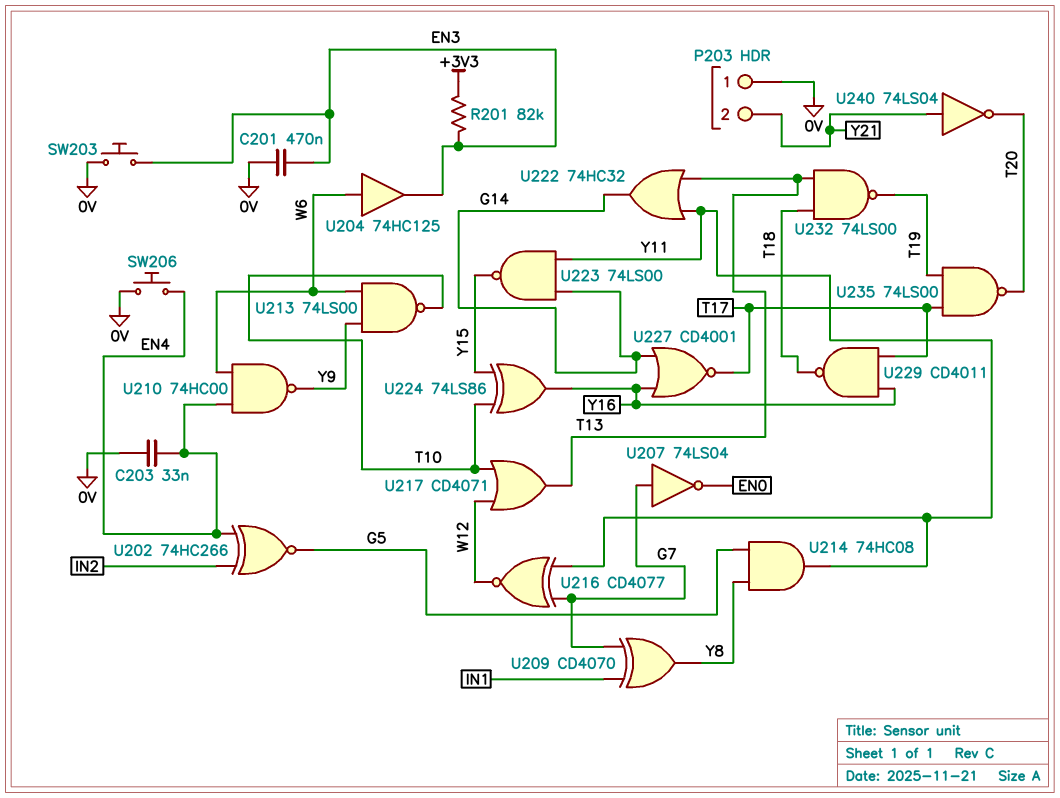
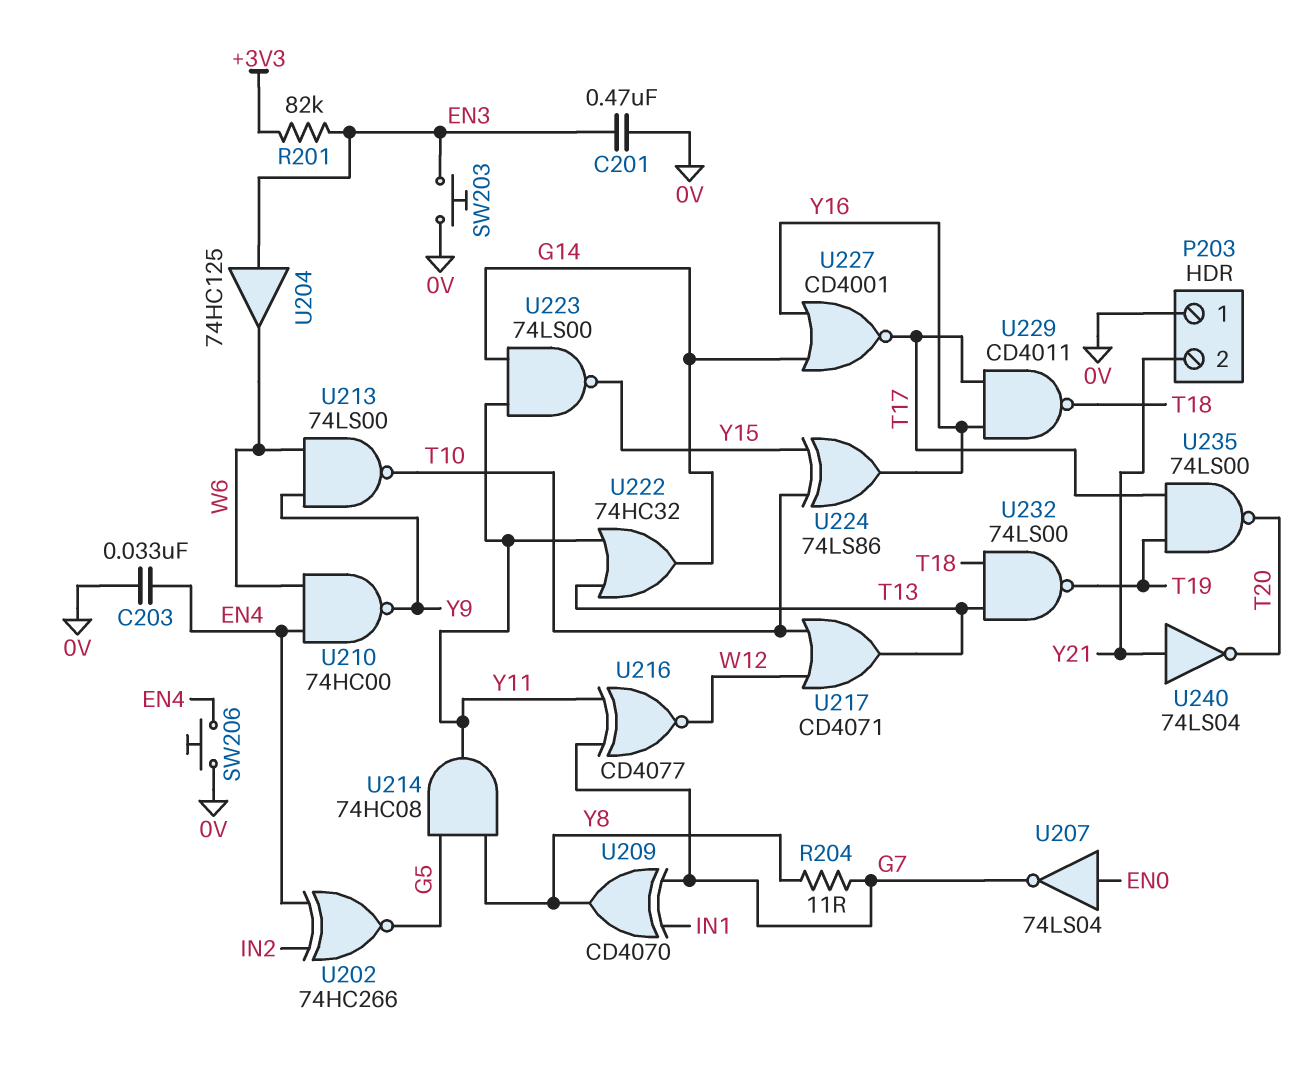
R204: none -> 11 (G7, Y8)
U204: buffer 74HC125 (in W6, out EN3) -> buffer 74HC125 (in EN3, out W6)
U207: NOT 74LS04 (in G7, out EN0) -> NOT 74LS04 (in EN0, out G7)

